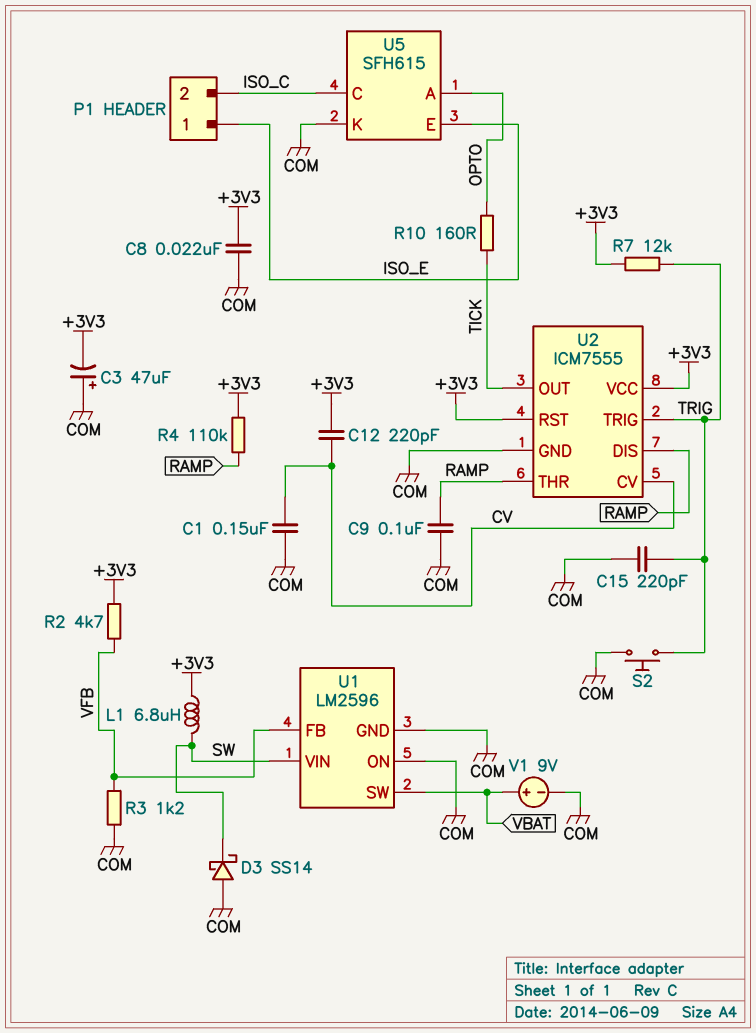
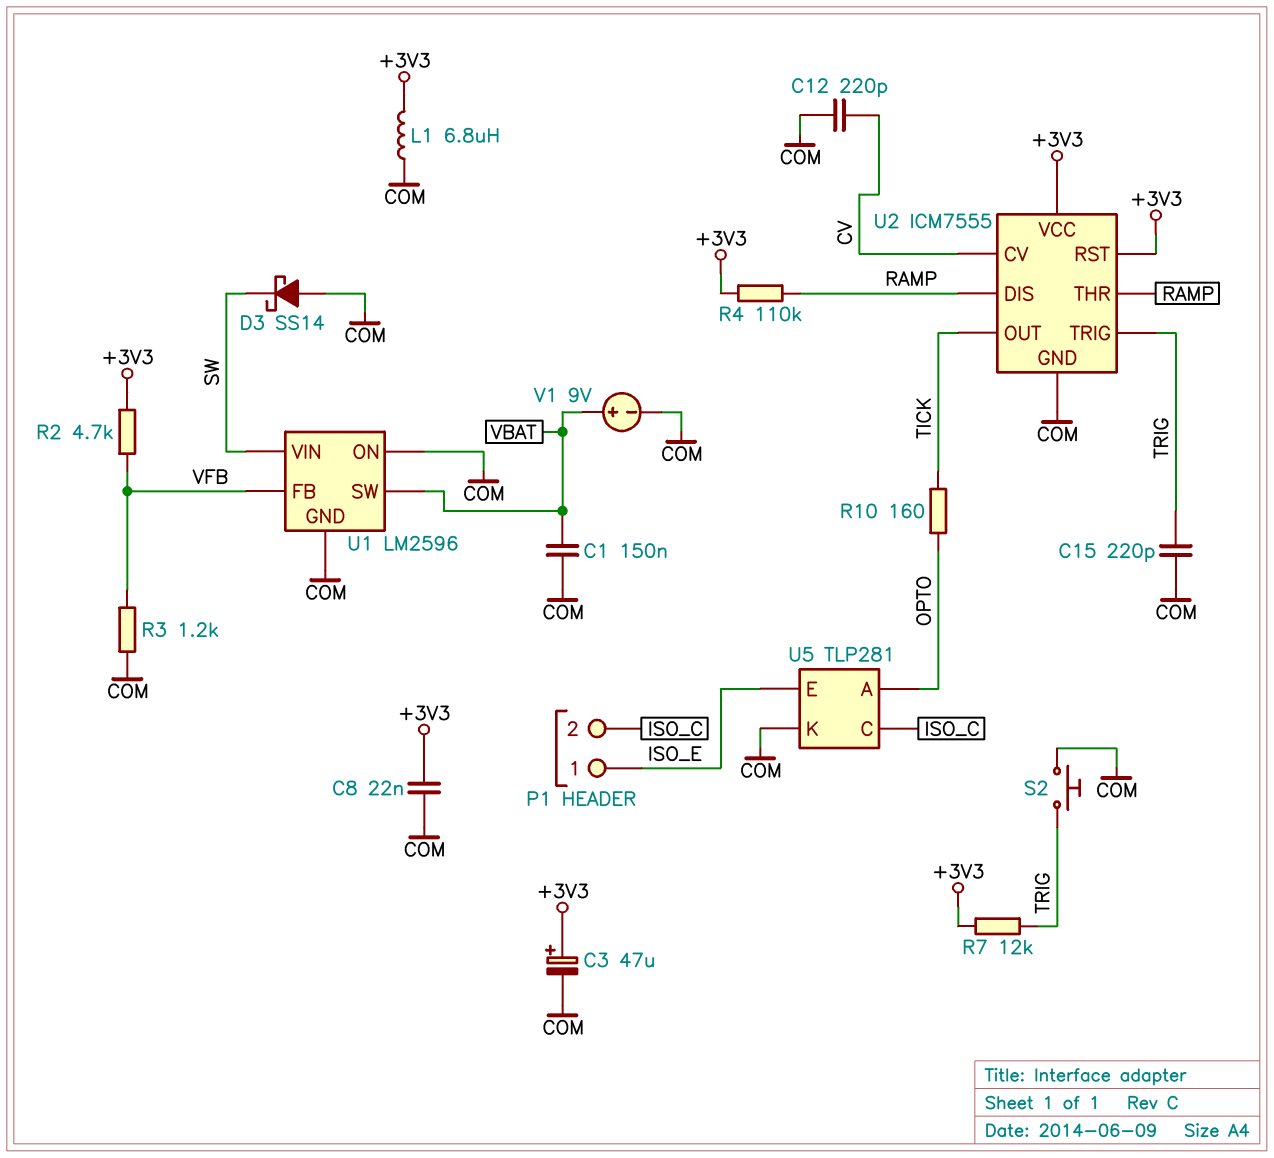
C1: 150nF (COM, CV) -> 150nF (COM, VBAT)
C3: 47uF (plus COM, minus +3V3) -> 47uF (plus +3V3, minus COM)
C9: 100nF (COM, RAMP) -> none
C12: 220pF (+3V3, CV) -> 220pF (COM, CV)
L1: 6.8uH (+3V3, SW) -> 6.8uH (+3V3, COM)
U5: SFH615 -> TLP281

